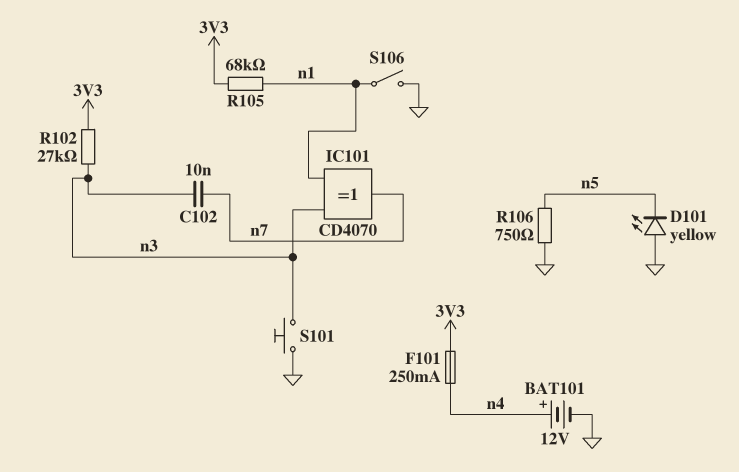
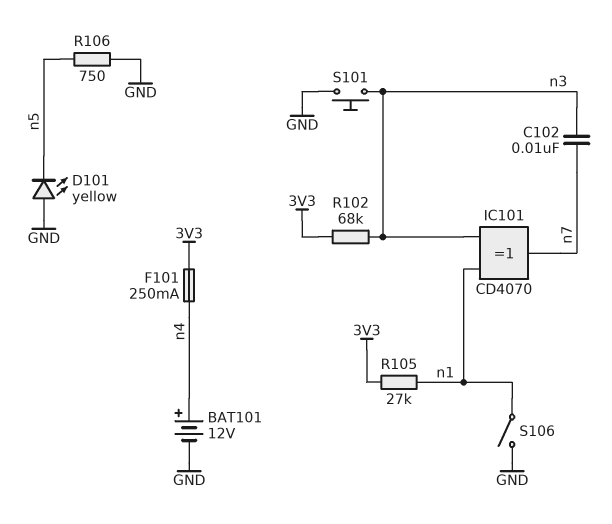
R102: 27k (3V3, n3) -> 68k (3V3, n3)
R105: 68k (3V3, n1) -> 27k (3V3, n1)

